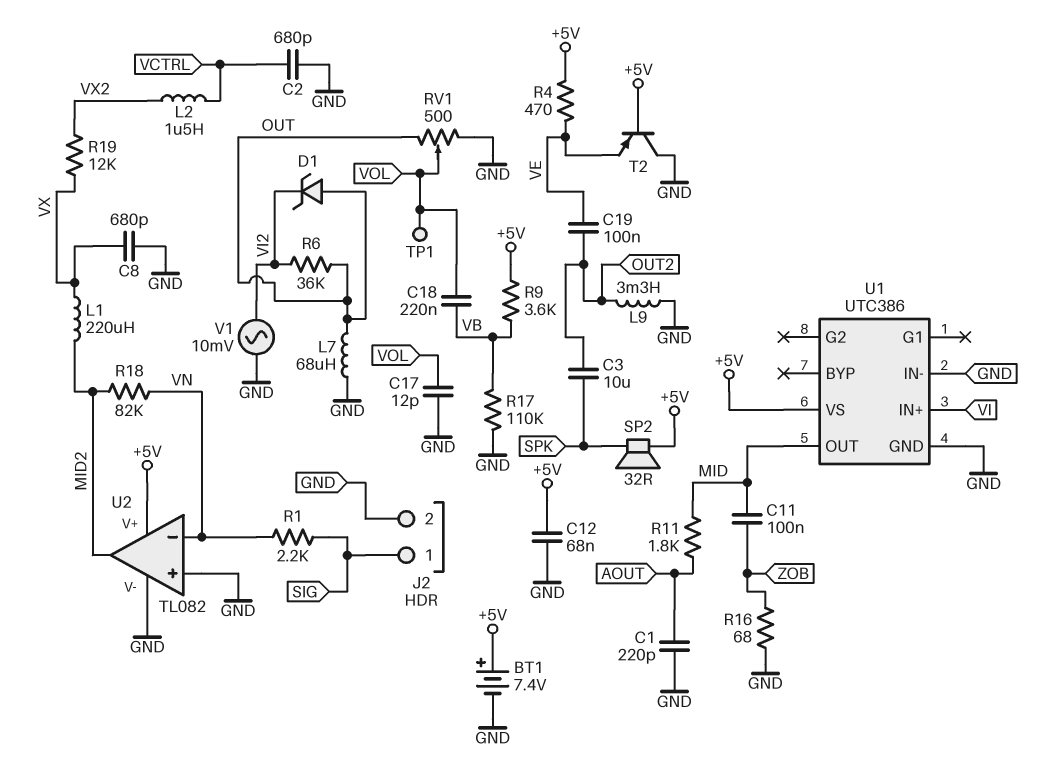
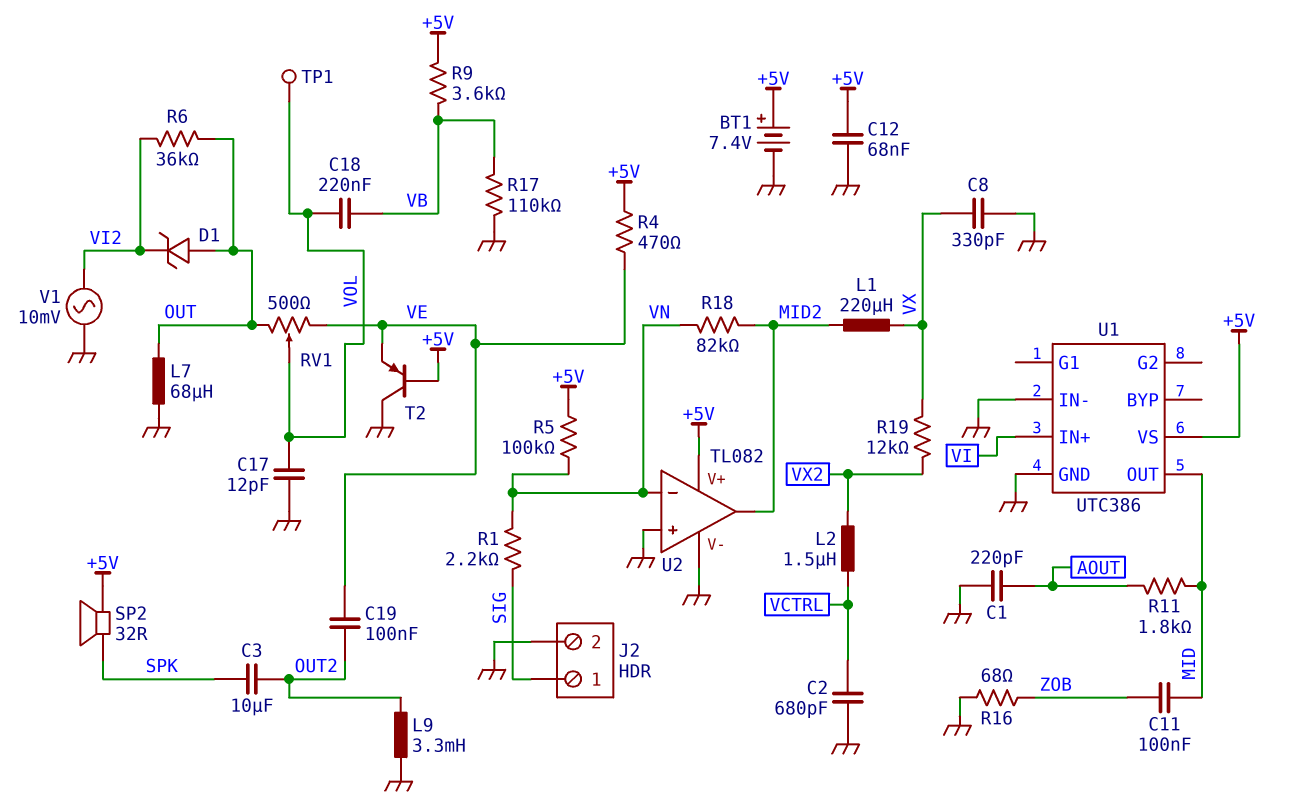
C8: 680pF (GND, VX) -> 330pF (GND, VX)
R5: none -> 100k (+5V, VN)
RV1: 500 (GND, OUT, wiper VOL) -> 500 (OUT, VE, wiper VOL)

